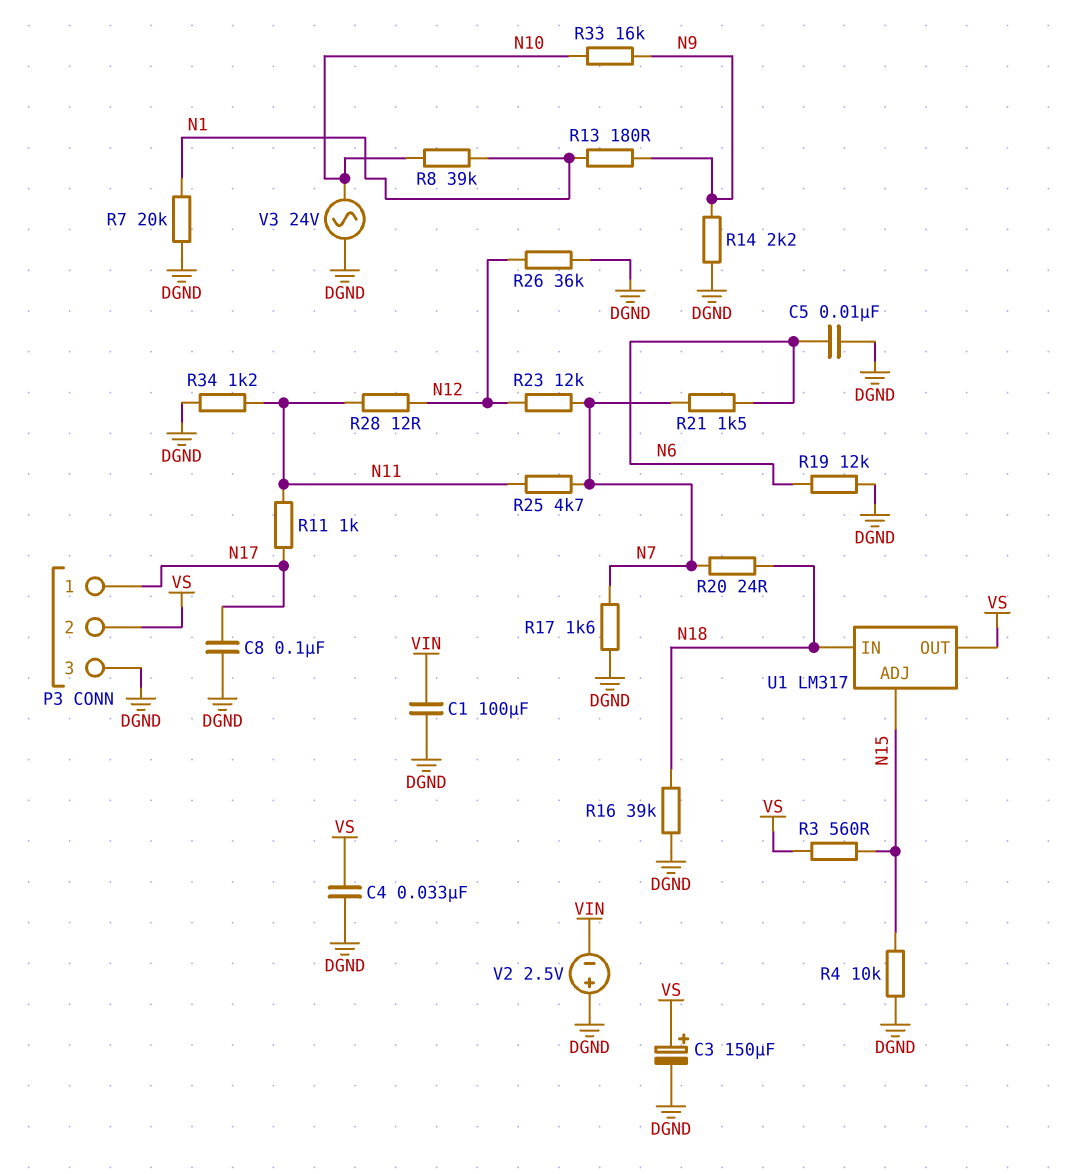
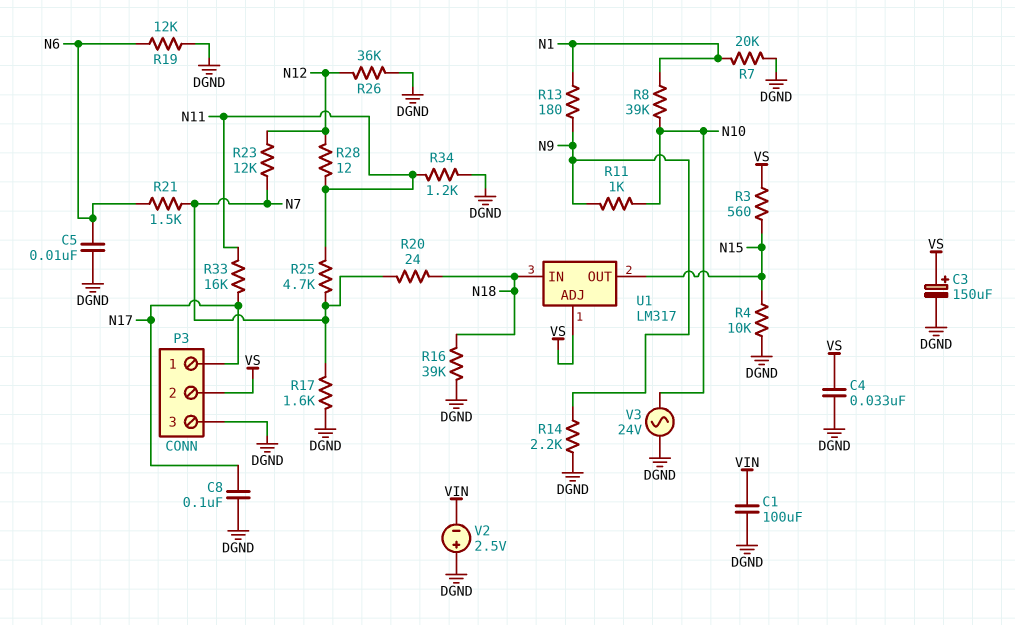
R11: 1k (N11, N17) -> 1k (N9, N10)
R33: 16k (N9, N10) -> 16k (N11, N17)
U1 pin ADJ: N15 -> VS
U1 pin OUT: VS -> N15

